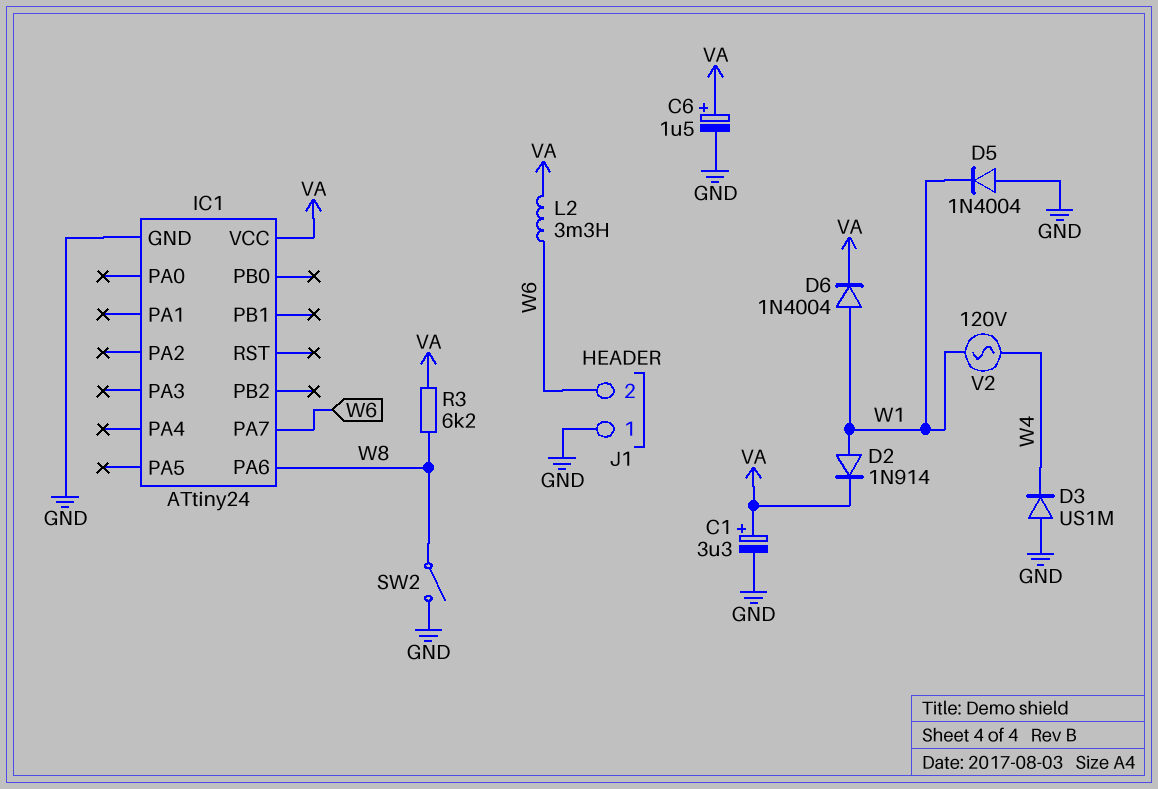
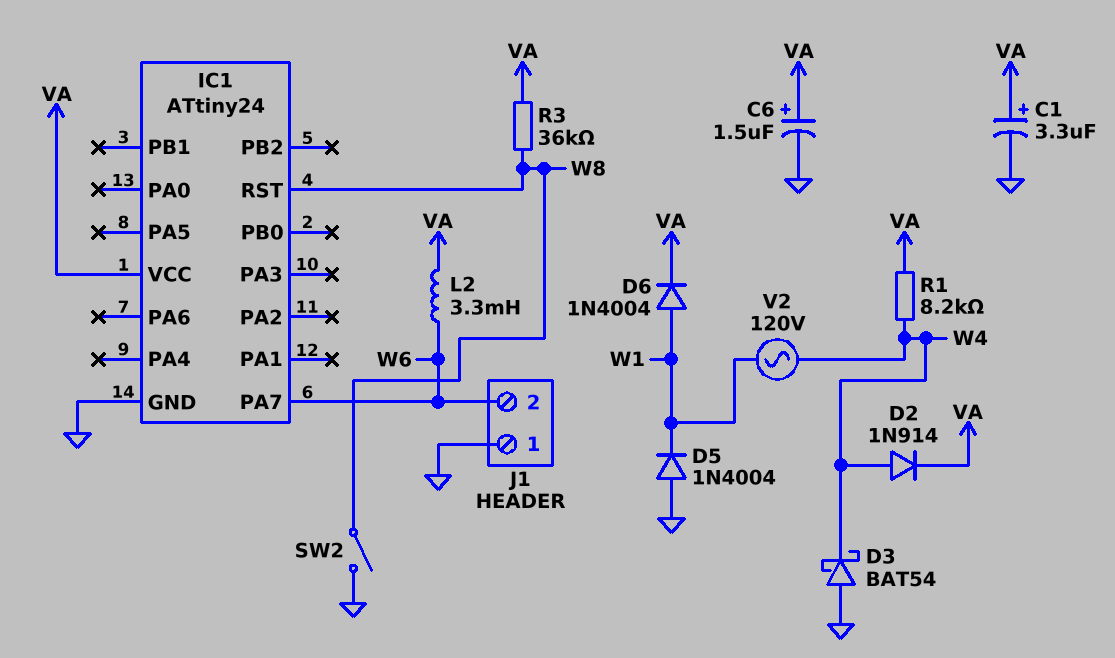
D2: diode 1N914 (A W1, K VA) -> diode 1N914 (A W4, K VA)
D3: diode US1M (A GND, K W4) -> schottky BAT54 (A GND, K W4)
IC1 pin PA6: W8 -> none
IC1 pin RST: none -> W8
R1: none -> 8.2k (VA, W4)
R3: 6.2k (VA, W8) -> 36k (VA, W8)

